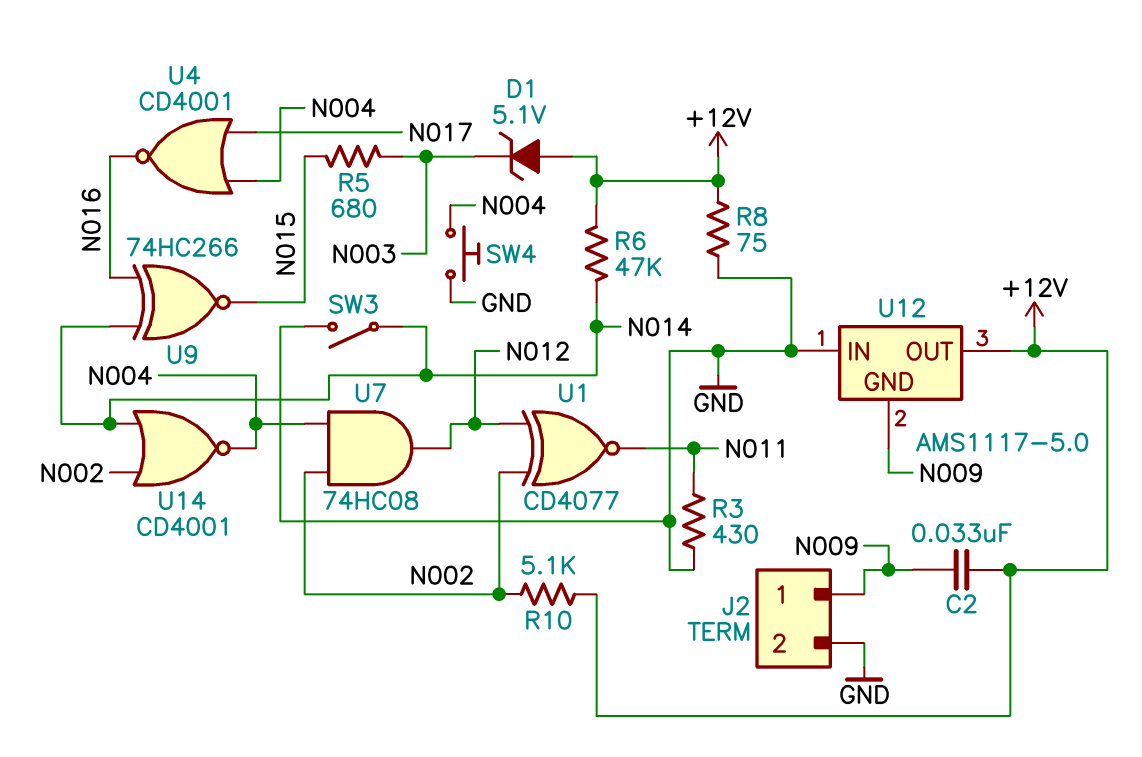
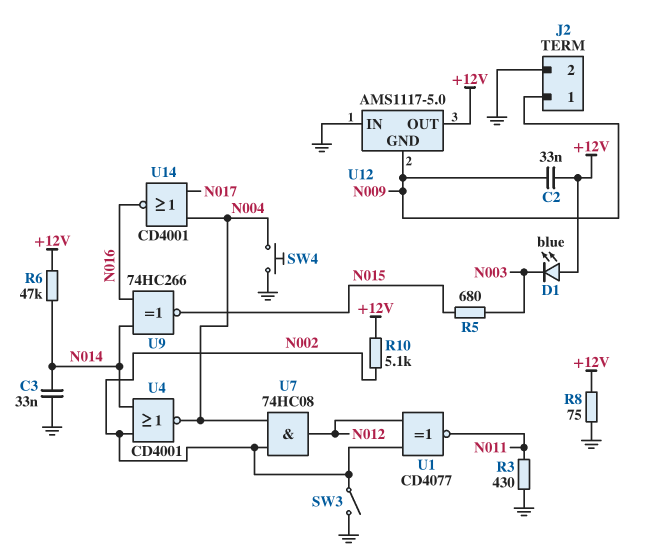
C3: none -> 33nF (GND, N014)
D1: zener 5.1V (A +12V, K N003) -> LED blue (A +12V, K N003)
SW3: switch (GND, N014) -> switch (GND, N002)
U4: NOR CD4001 (in N004, in N017, out N016) -> NOR CD4001 (in N002, in N014, out N004)
U14: NOR CD4001 (in N002, in N014, out N004) -> NOR CD4001 (in N004, in N017, out N016)

